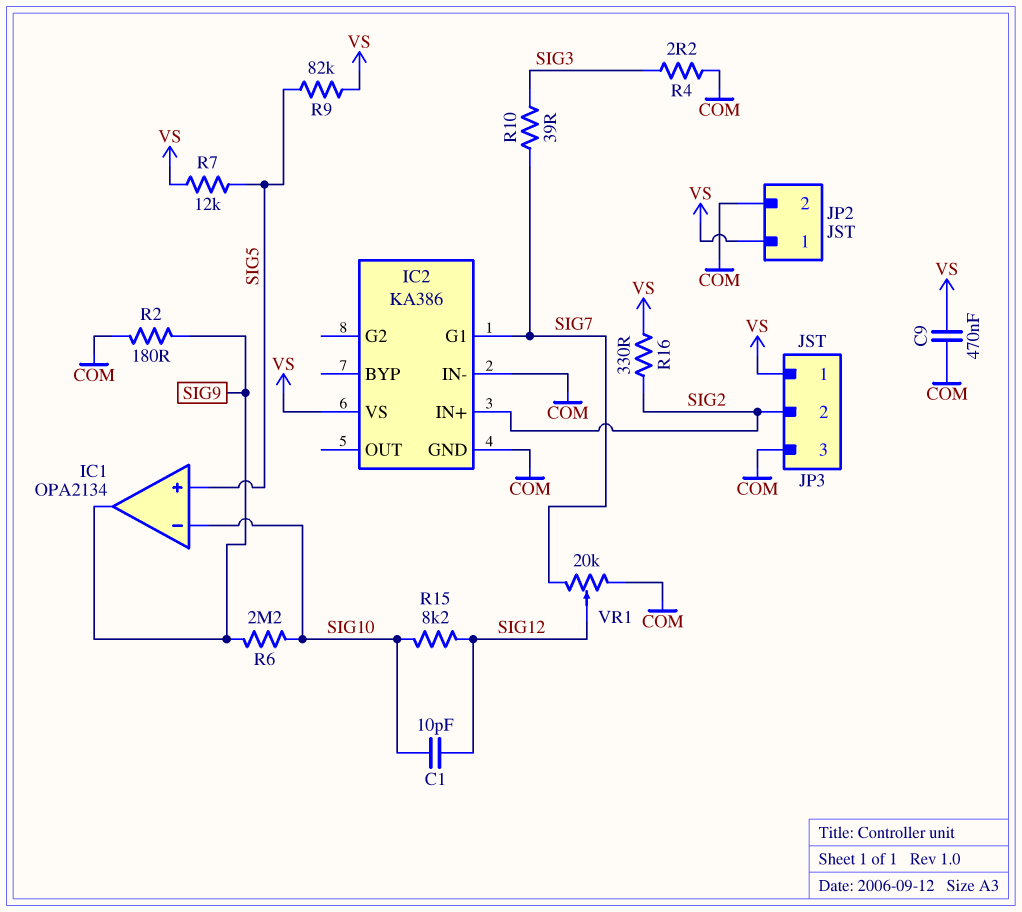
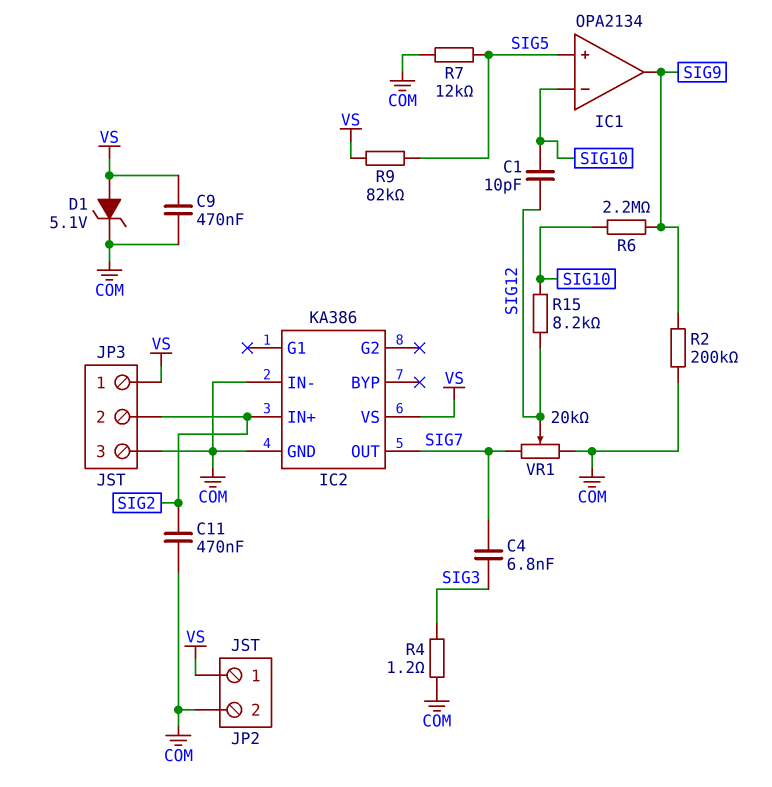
C4: none -> 6.8nF (SIG3, SIG7)
C11: none -> 470nF (COM, SIG2)
D1: none -> zener 5.1V (A VS, K COM)
IC2 pin G1: SIG7 -> none
IC2 pin OUT: none -> SIG7
R2: 180 (COM, SIG9) -> 200k (COM, SIG9)
R4: 2.2 (COM, SIG3) -> 1.2 (COM, SIG3)
R7: 12k (SIG5, VS) -> 12k (COM, SIG5)
R10: 39 (SIG3, SIG7) -> none
R16: 330 (SIG2, VS) -> none

